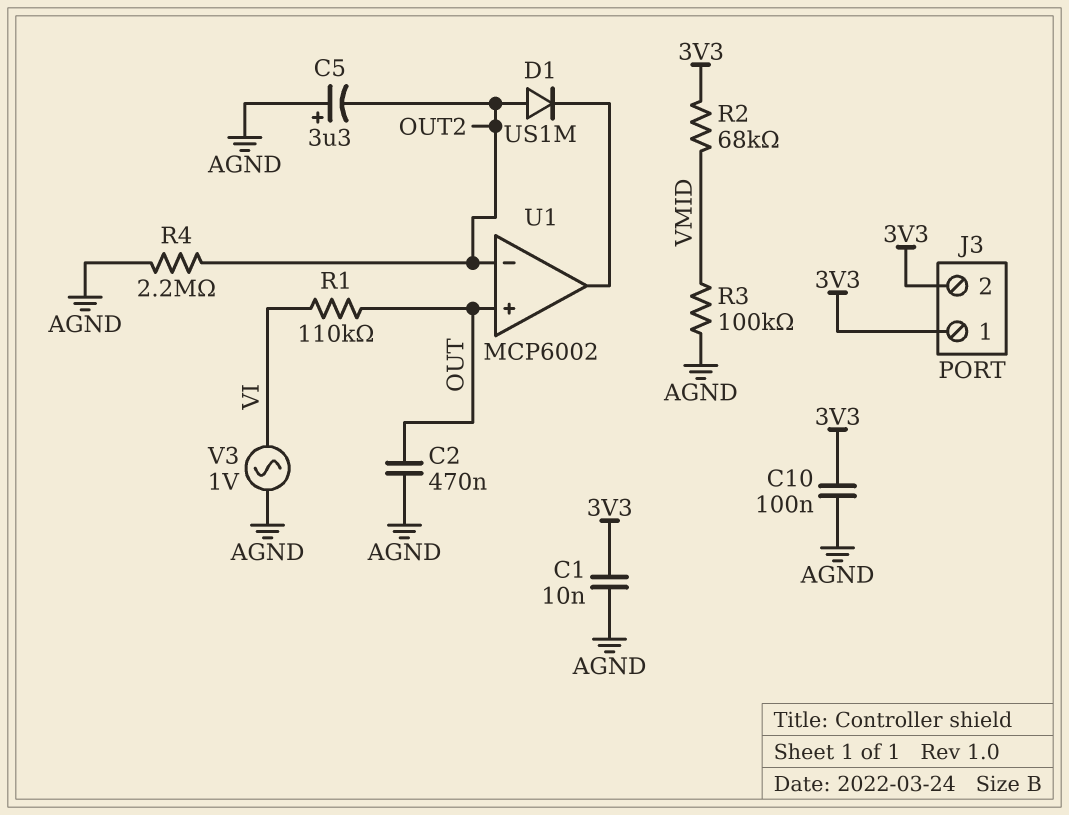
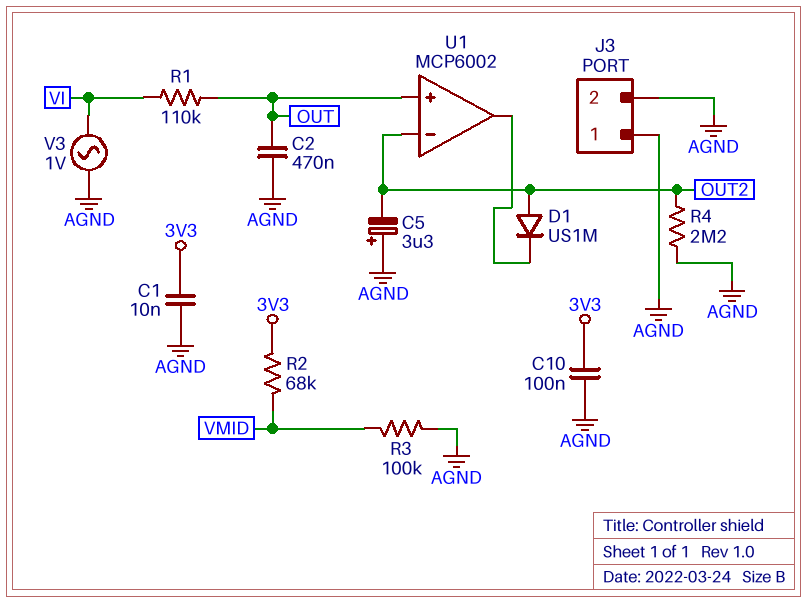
J3 pin 1: 3V3 -> AGND
J3 pin 2: 3V3 -> AGND

